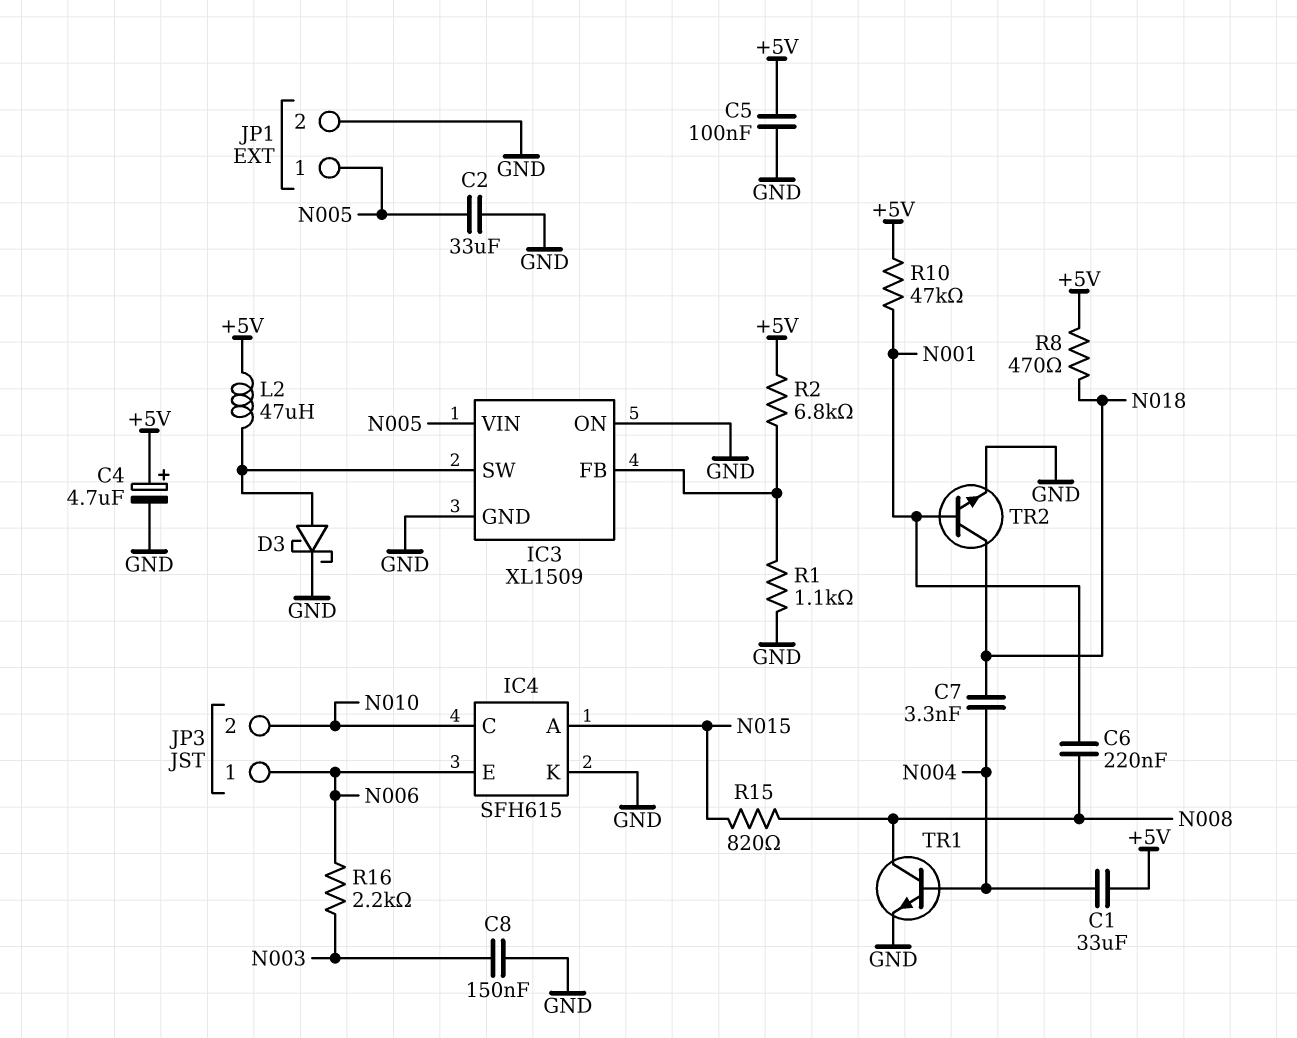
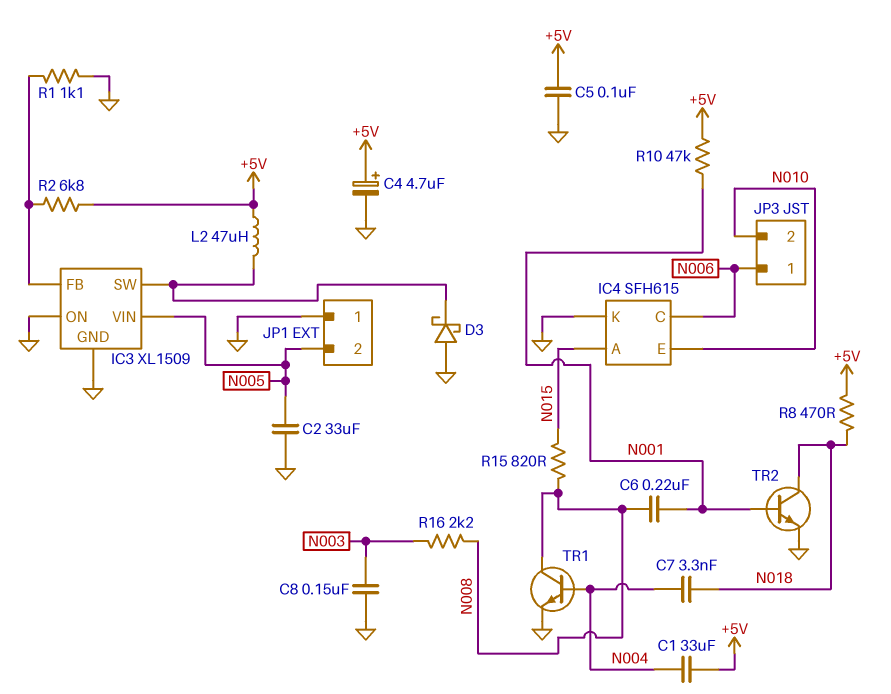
D3: schottky (A IC3/SW, K GND) -> schottky (A GND, K IC3/SW)
IC4 pin C: N010 -> N006
IC4 pin E: N006 -> N010
JP1 pin 1: N005 -> GND
JP1 pin 2: GND -> N005
R16: 2.2k (N003, N006) -> 2.2k (N003, N008)

